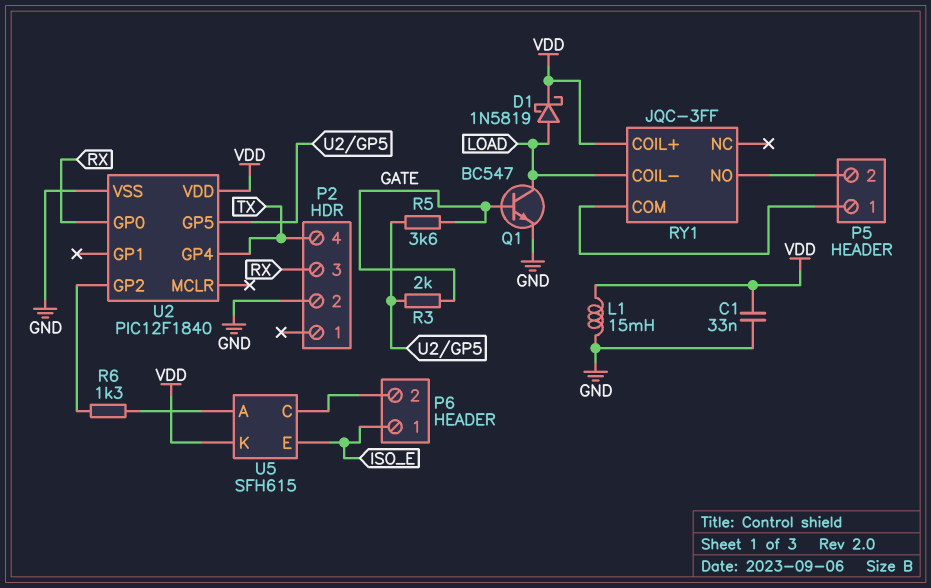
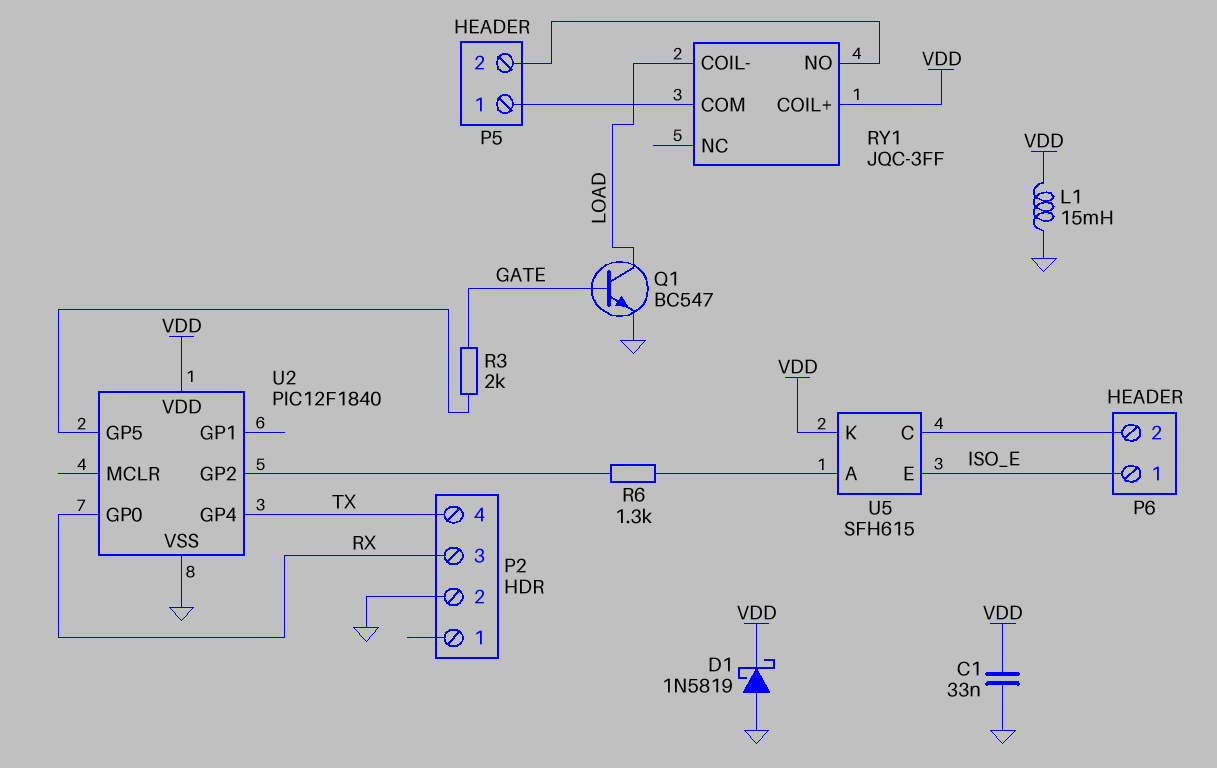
D1: schottky 1N5819 (A LOAD, K VDD) -> schottky 1N5819 (A GND, K VDD)
R5: 3.6k (GATE, U2/GP5) -> none

